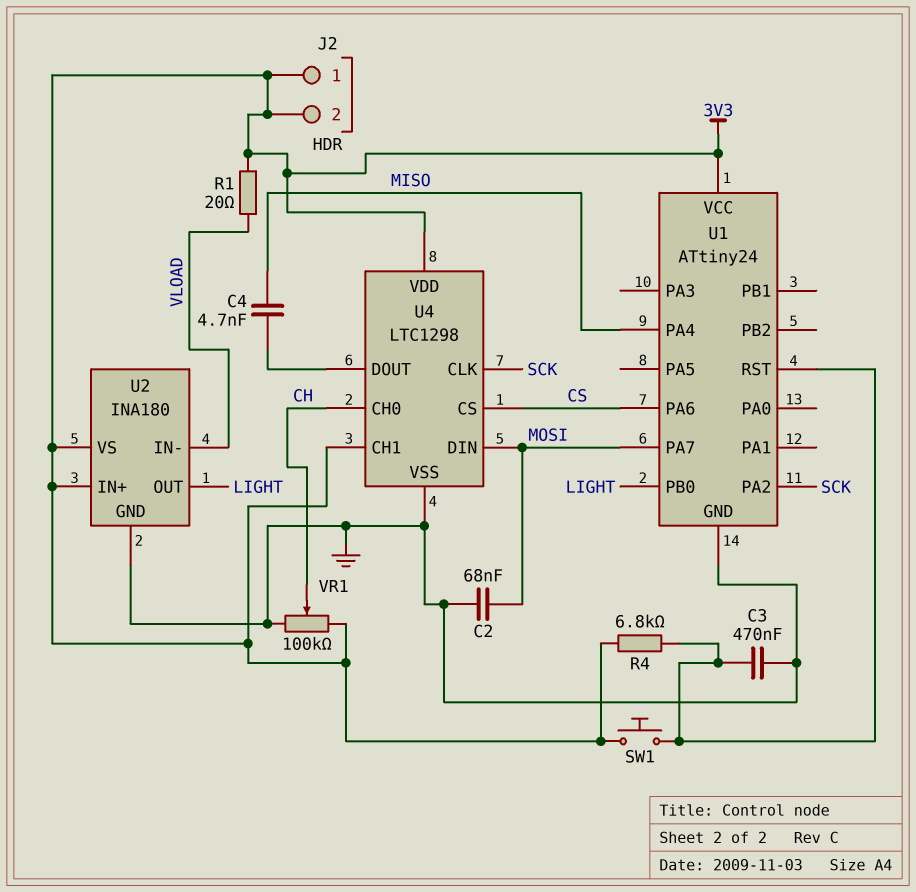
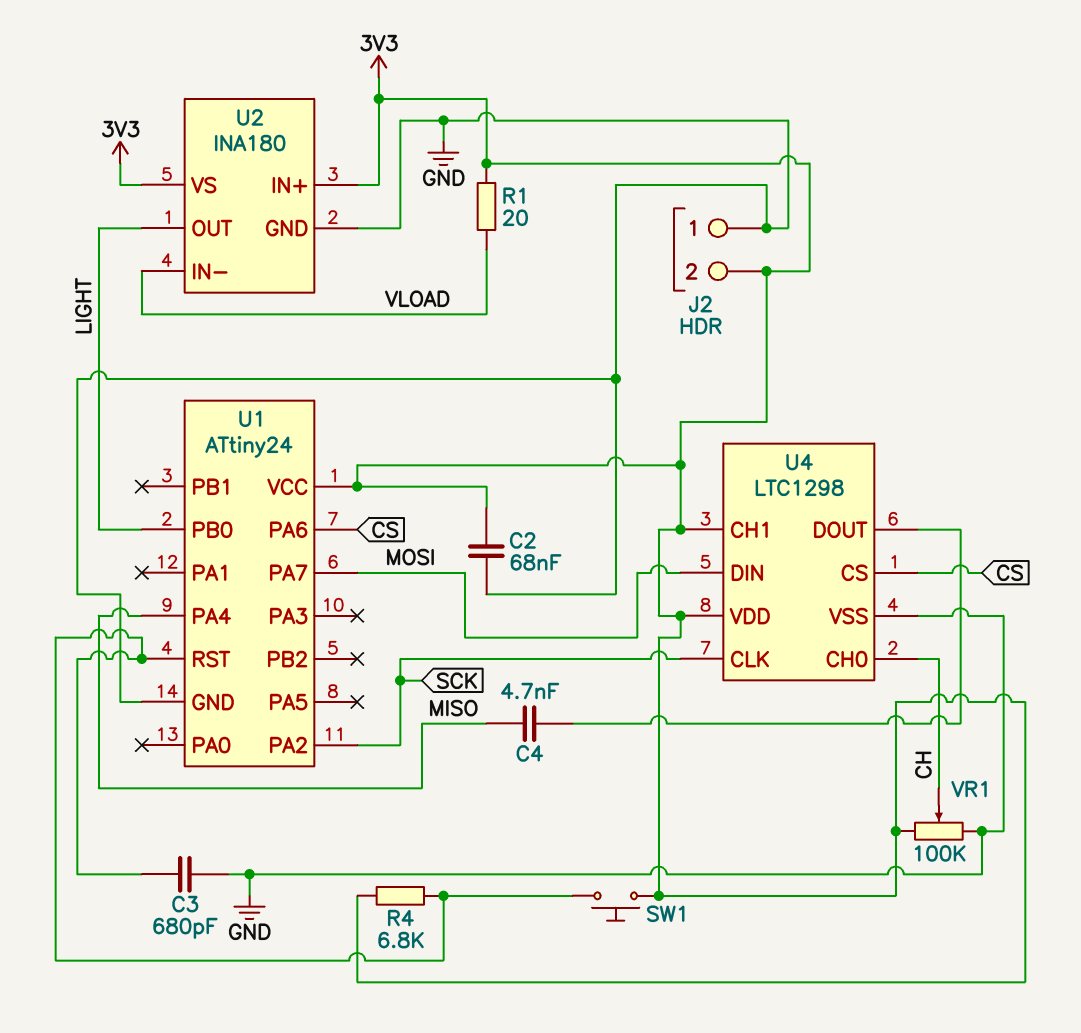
C2: 68nF (GND, MOSI) -> 68nF (3V3, GND)
C3: 470nF (GND, U1/RST) -> 680pF (GND, U1/RST)
J2 pin 1: 3V3 -> GND

